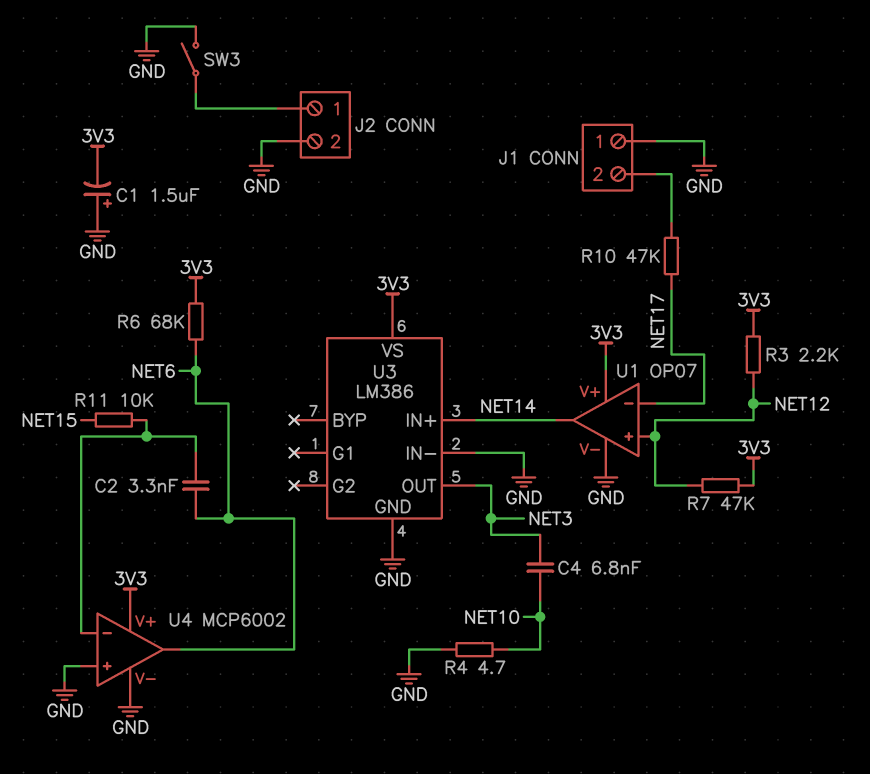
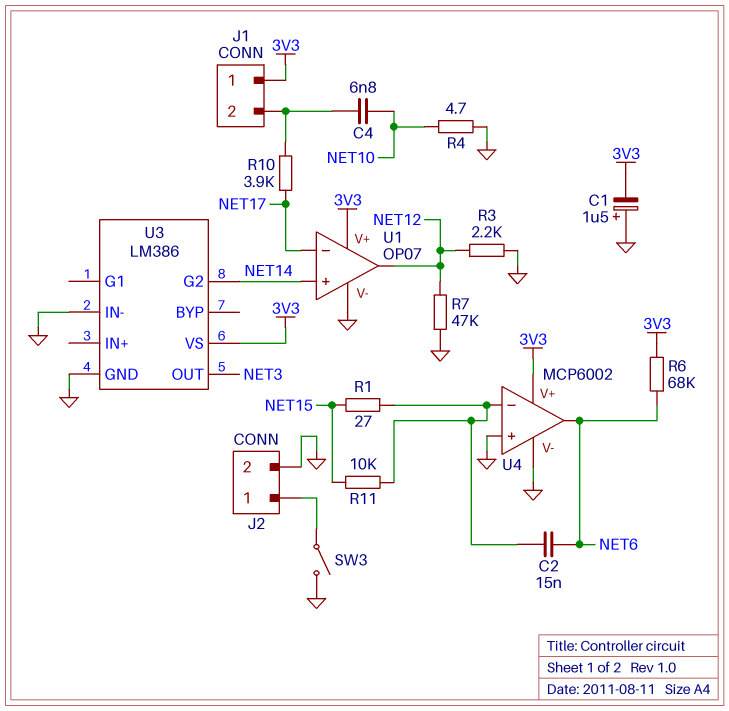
C2: 3.3nF (NET6, U4/in-) -> 15nF (NET6, U4/in-)
C4: 6.8nF (NET3, NET10) -> 6.8nF (J1/2, NET10)
J1 pin 1: GND -> 3V3
R1: none -> 27 (NET15, U4/in-)
R3: 2.2k (3V3, NET12) -> 2.2k (GND, NET12)
R7: 47k (3V3, NET12) -> 47k (GND, NET12)
R10: 47k (J1/2, NET17) -> 3.9k (J1/2, NET17)
U1 pin in+: NET12 -> NET14
U1 pin out: NET14 -> NET12
U3 pin G2: none -> NET14
U3 pin IN+: NET14 -> none

